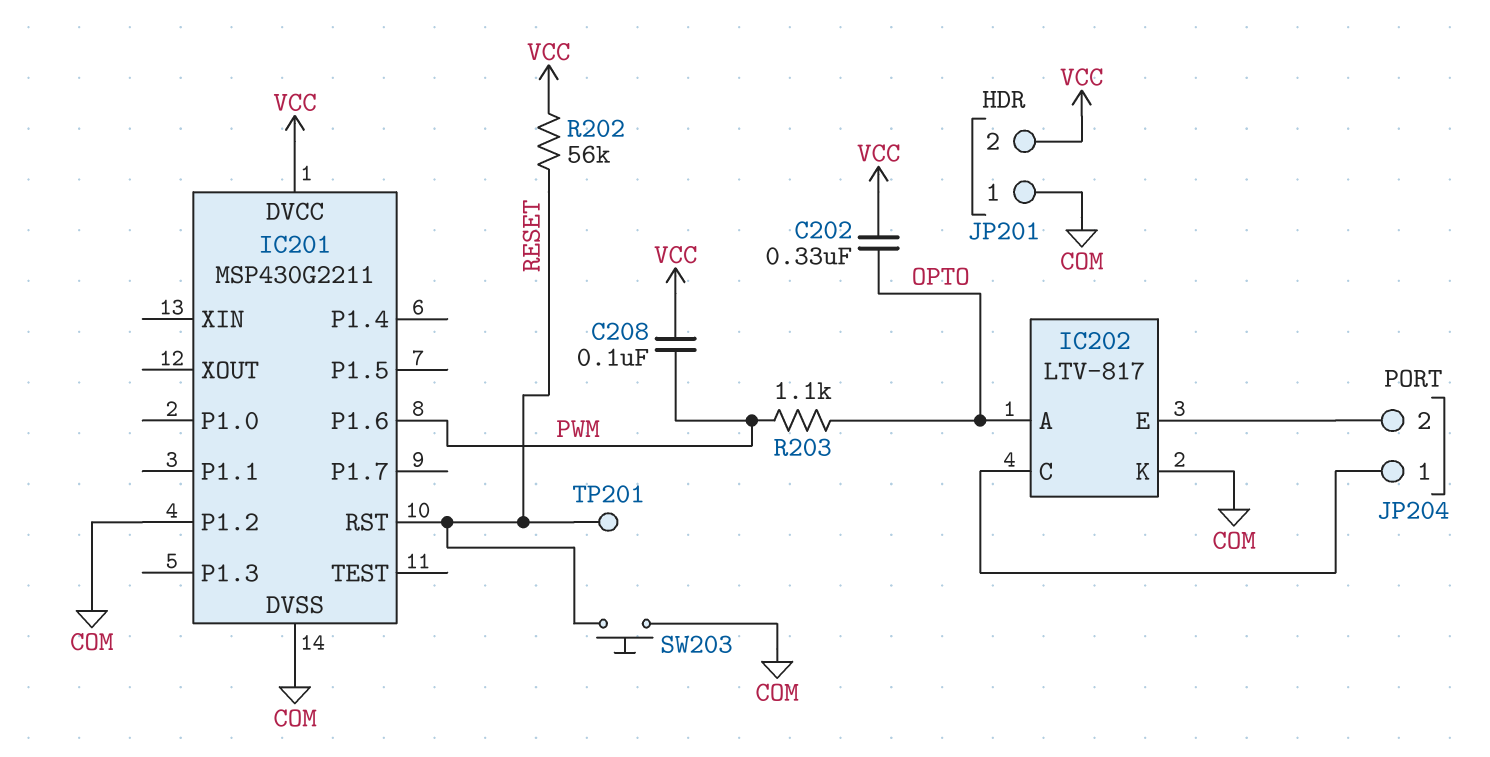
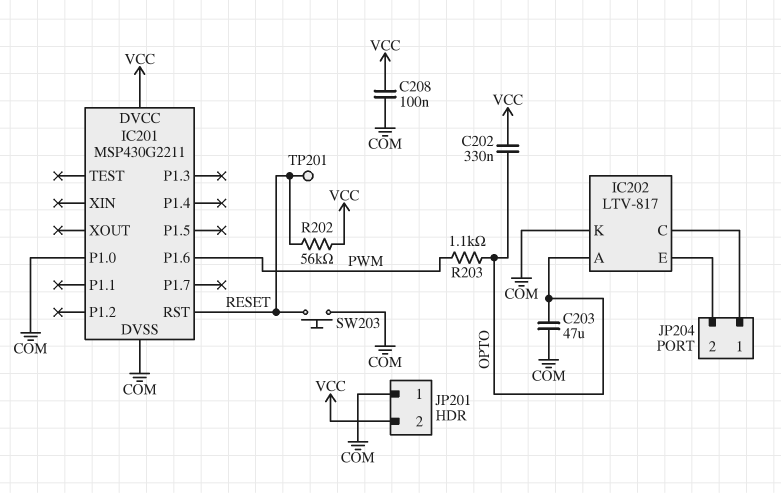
C203: none -> 47uF (COM, OPTO)
C208: 100nF (PWM, VCC) -> 100nF (COM, VCC)
IC201 pin P1.0: none -> COM
IC201 pin P1.2: COM -> none

